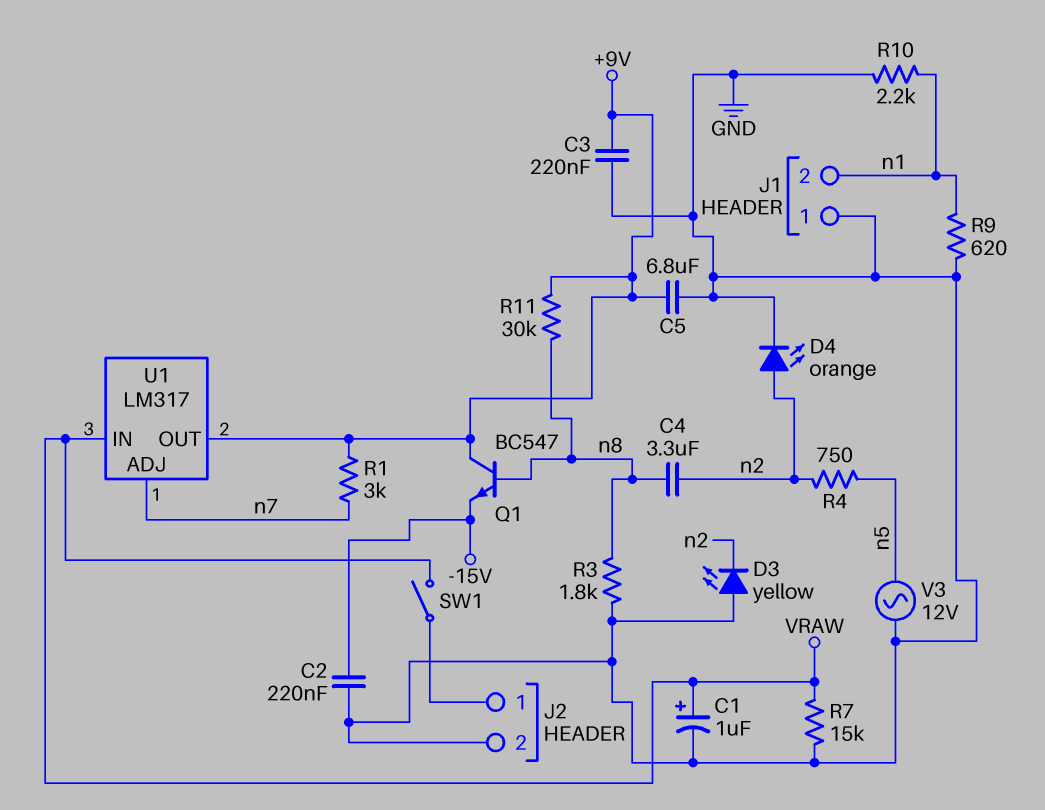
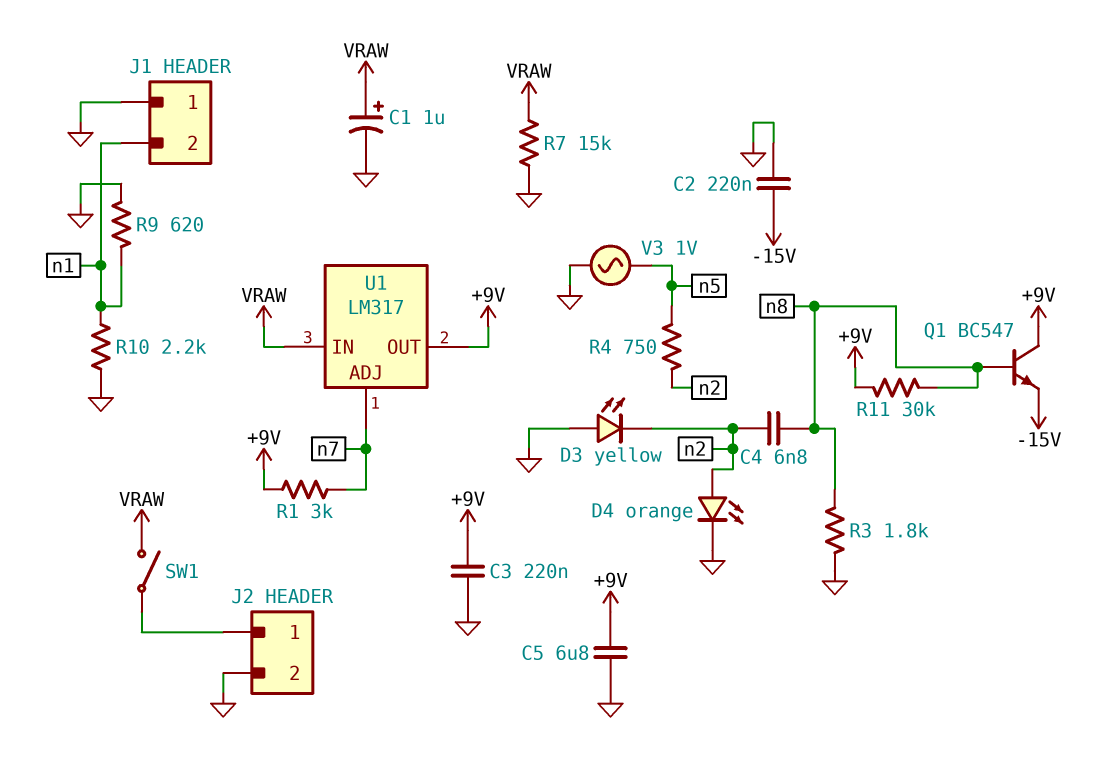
C4: 3.3uF (n2, n8) -> 6.8nF (n2, n8)
V3: AC 12V (GND, n5) -> AC 1V (GND, n5)

